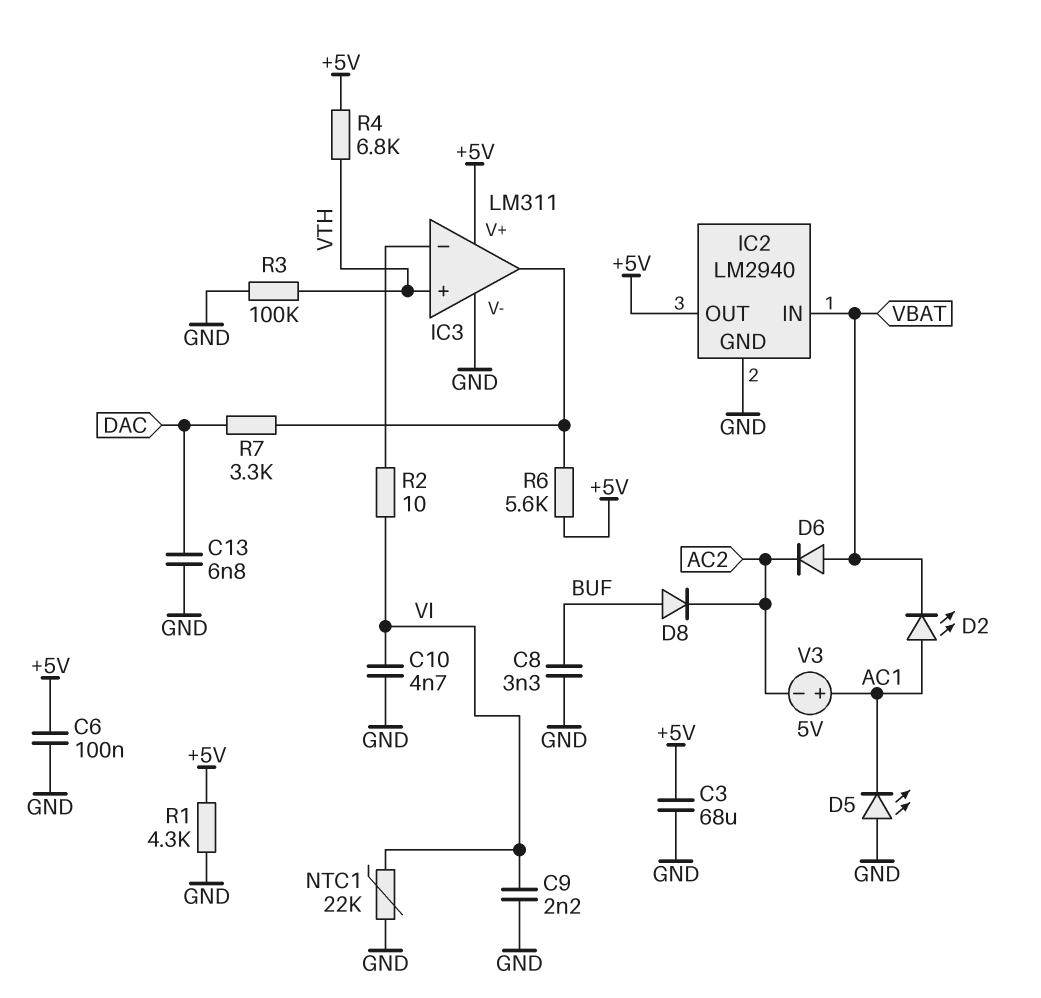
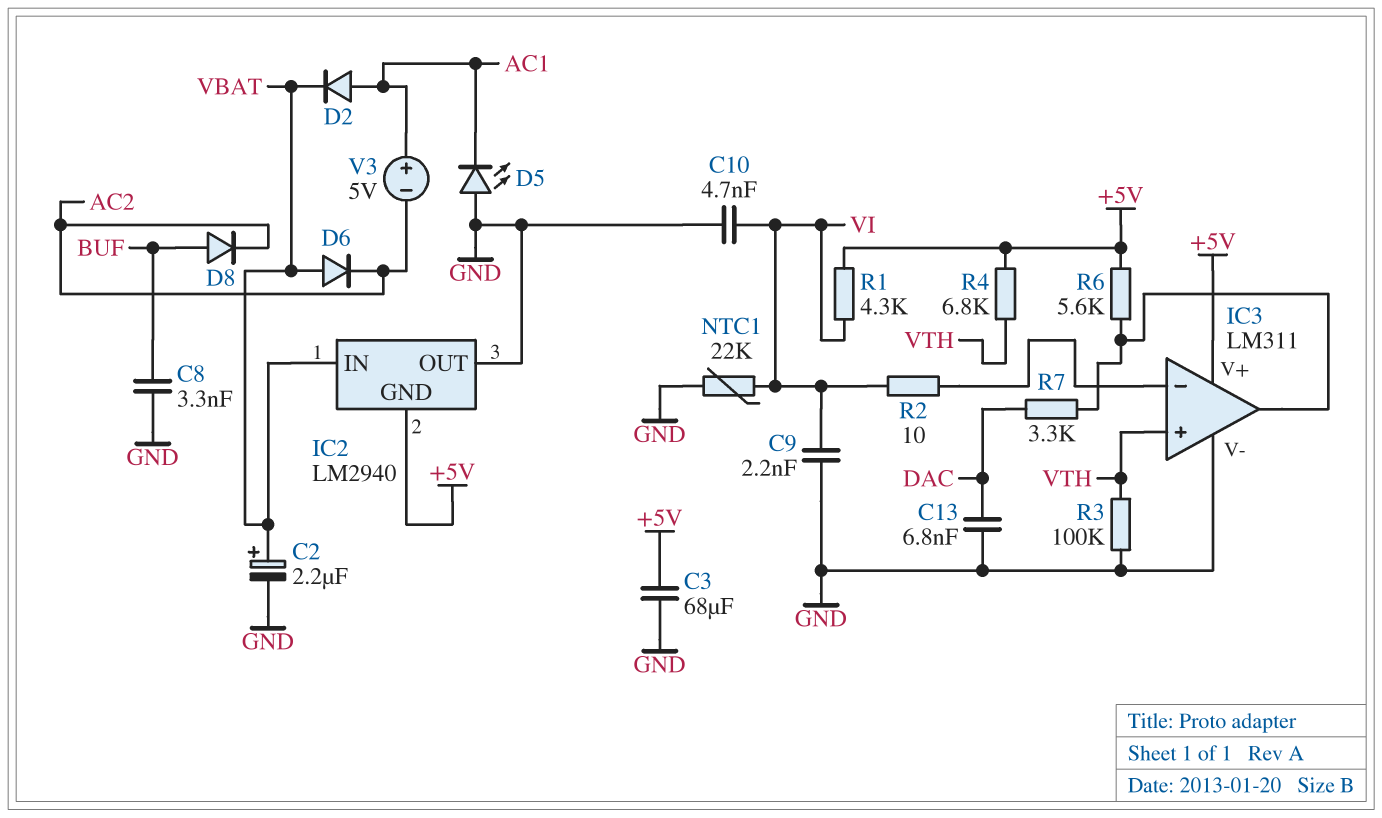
C2: none -> 2.2uF (plus VBAT, minus GND)
C6: 100nF (+5V, GND) -> none
D2: LED (A AC1, K VBAT) -> diode (A AC1, K VBAT)
IC2 pin GND: GND -> +5V
IC2 pin OUT: +5V -> GND
R1: 4.3k (+5V, GND) -> 4.3k (+5V, VI)

